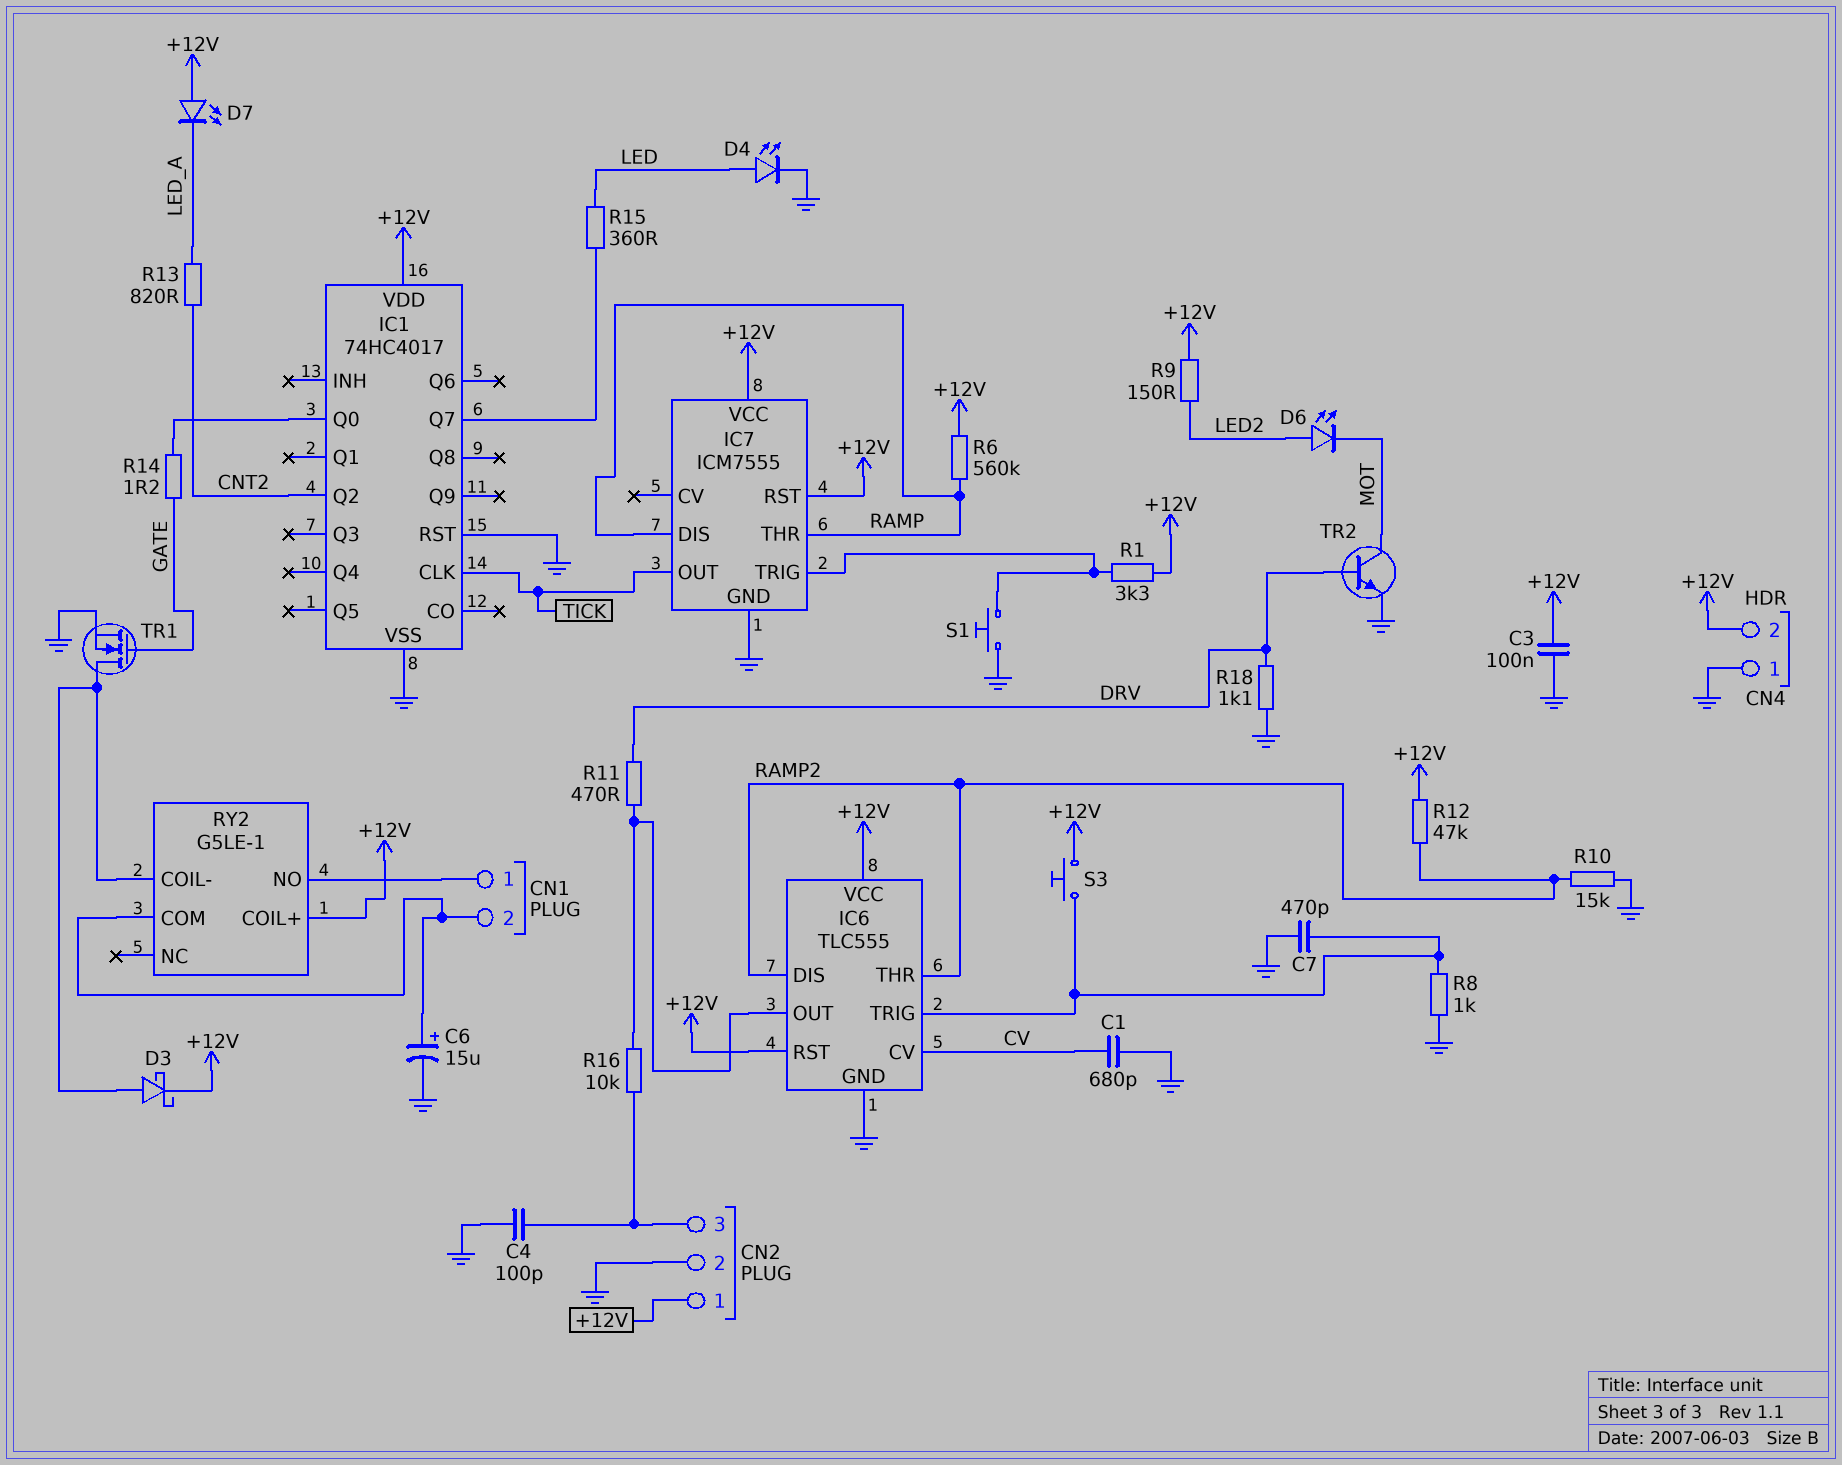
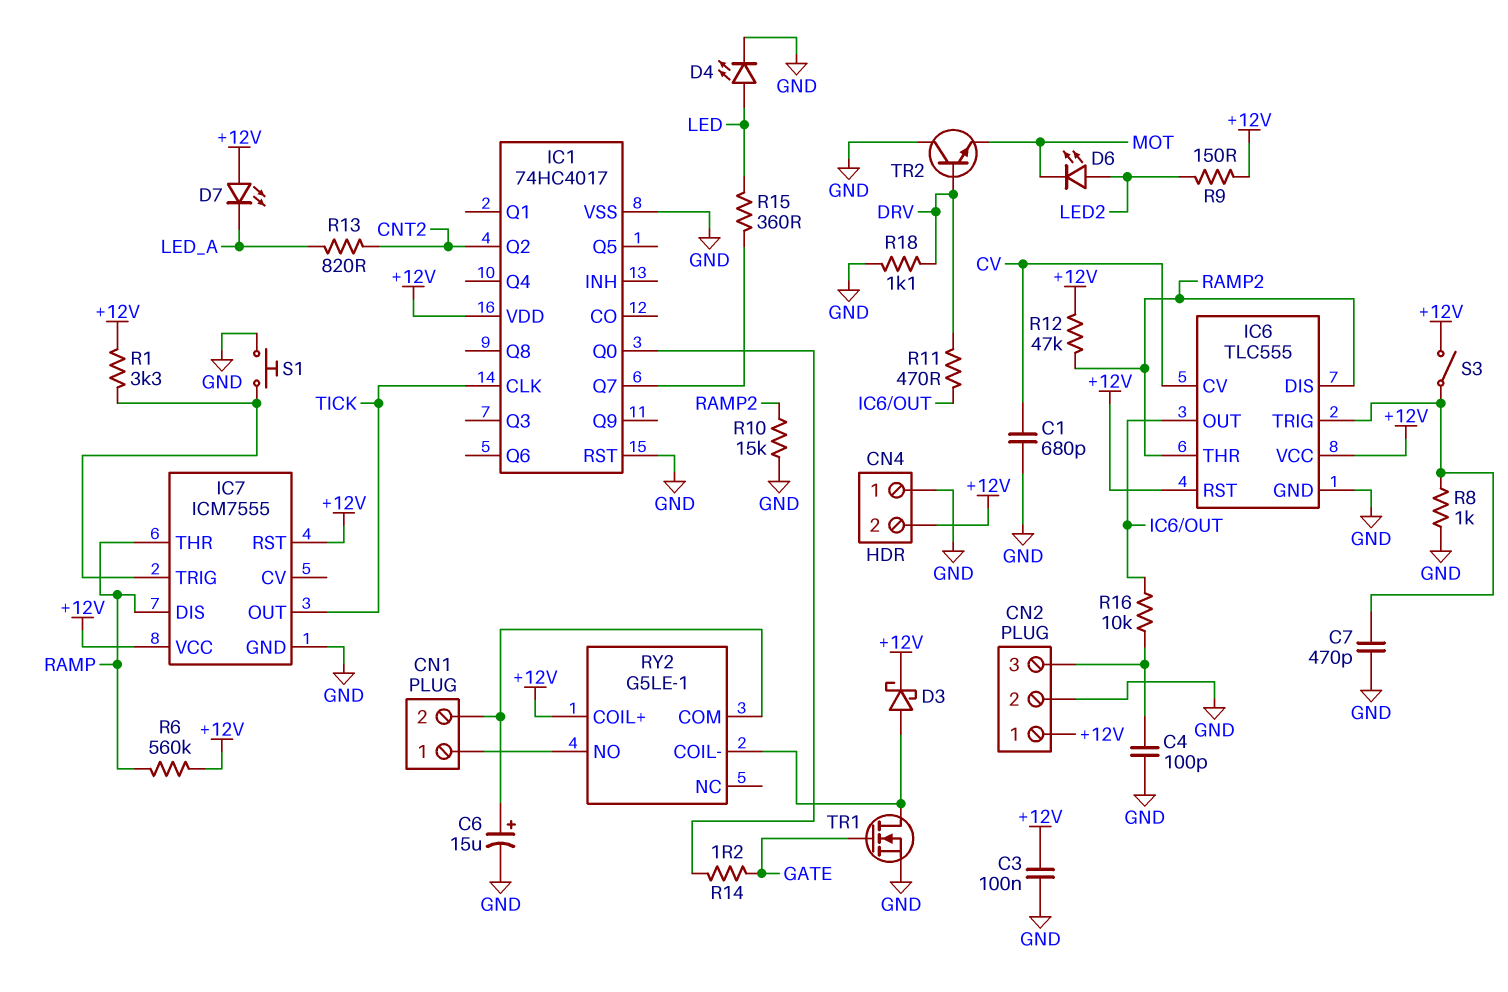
S3: button (+12V, IC6/TRIG) -> switch (+12V, IC6/TRIG)
TR2: NPN (B DRV, C MOT, E GND) -> NPN (B DRV, C GND, E MOT)

